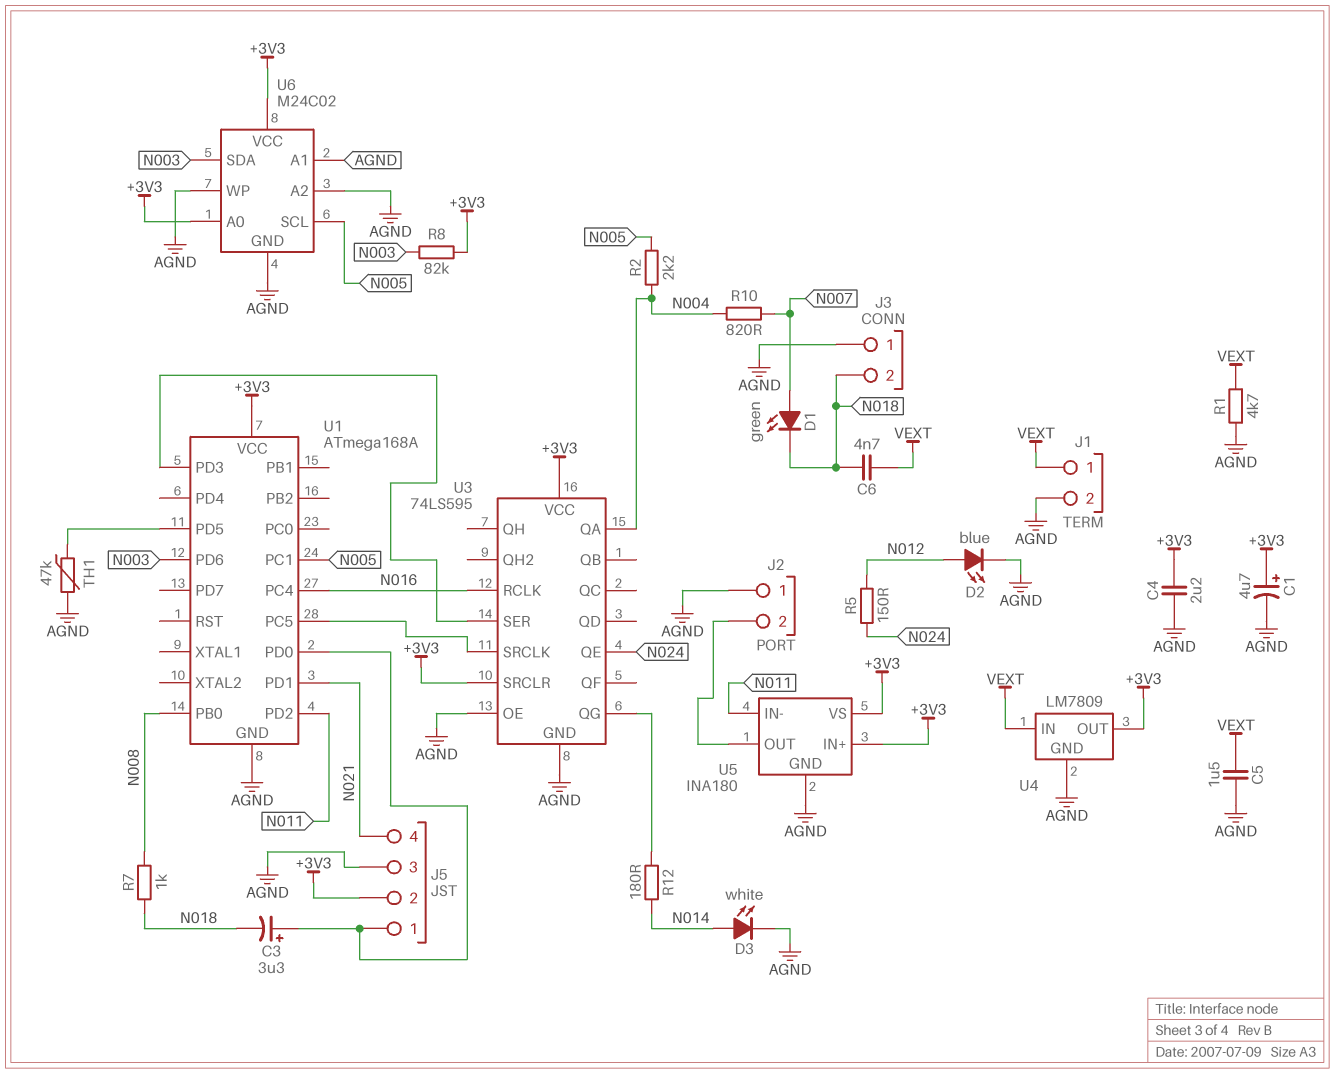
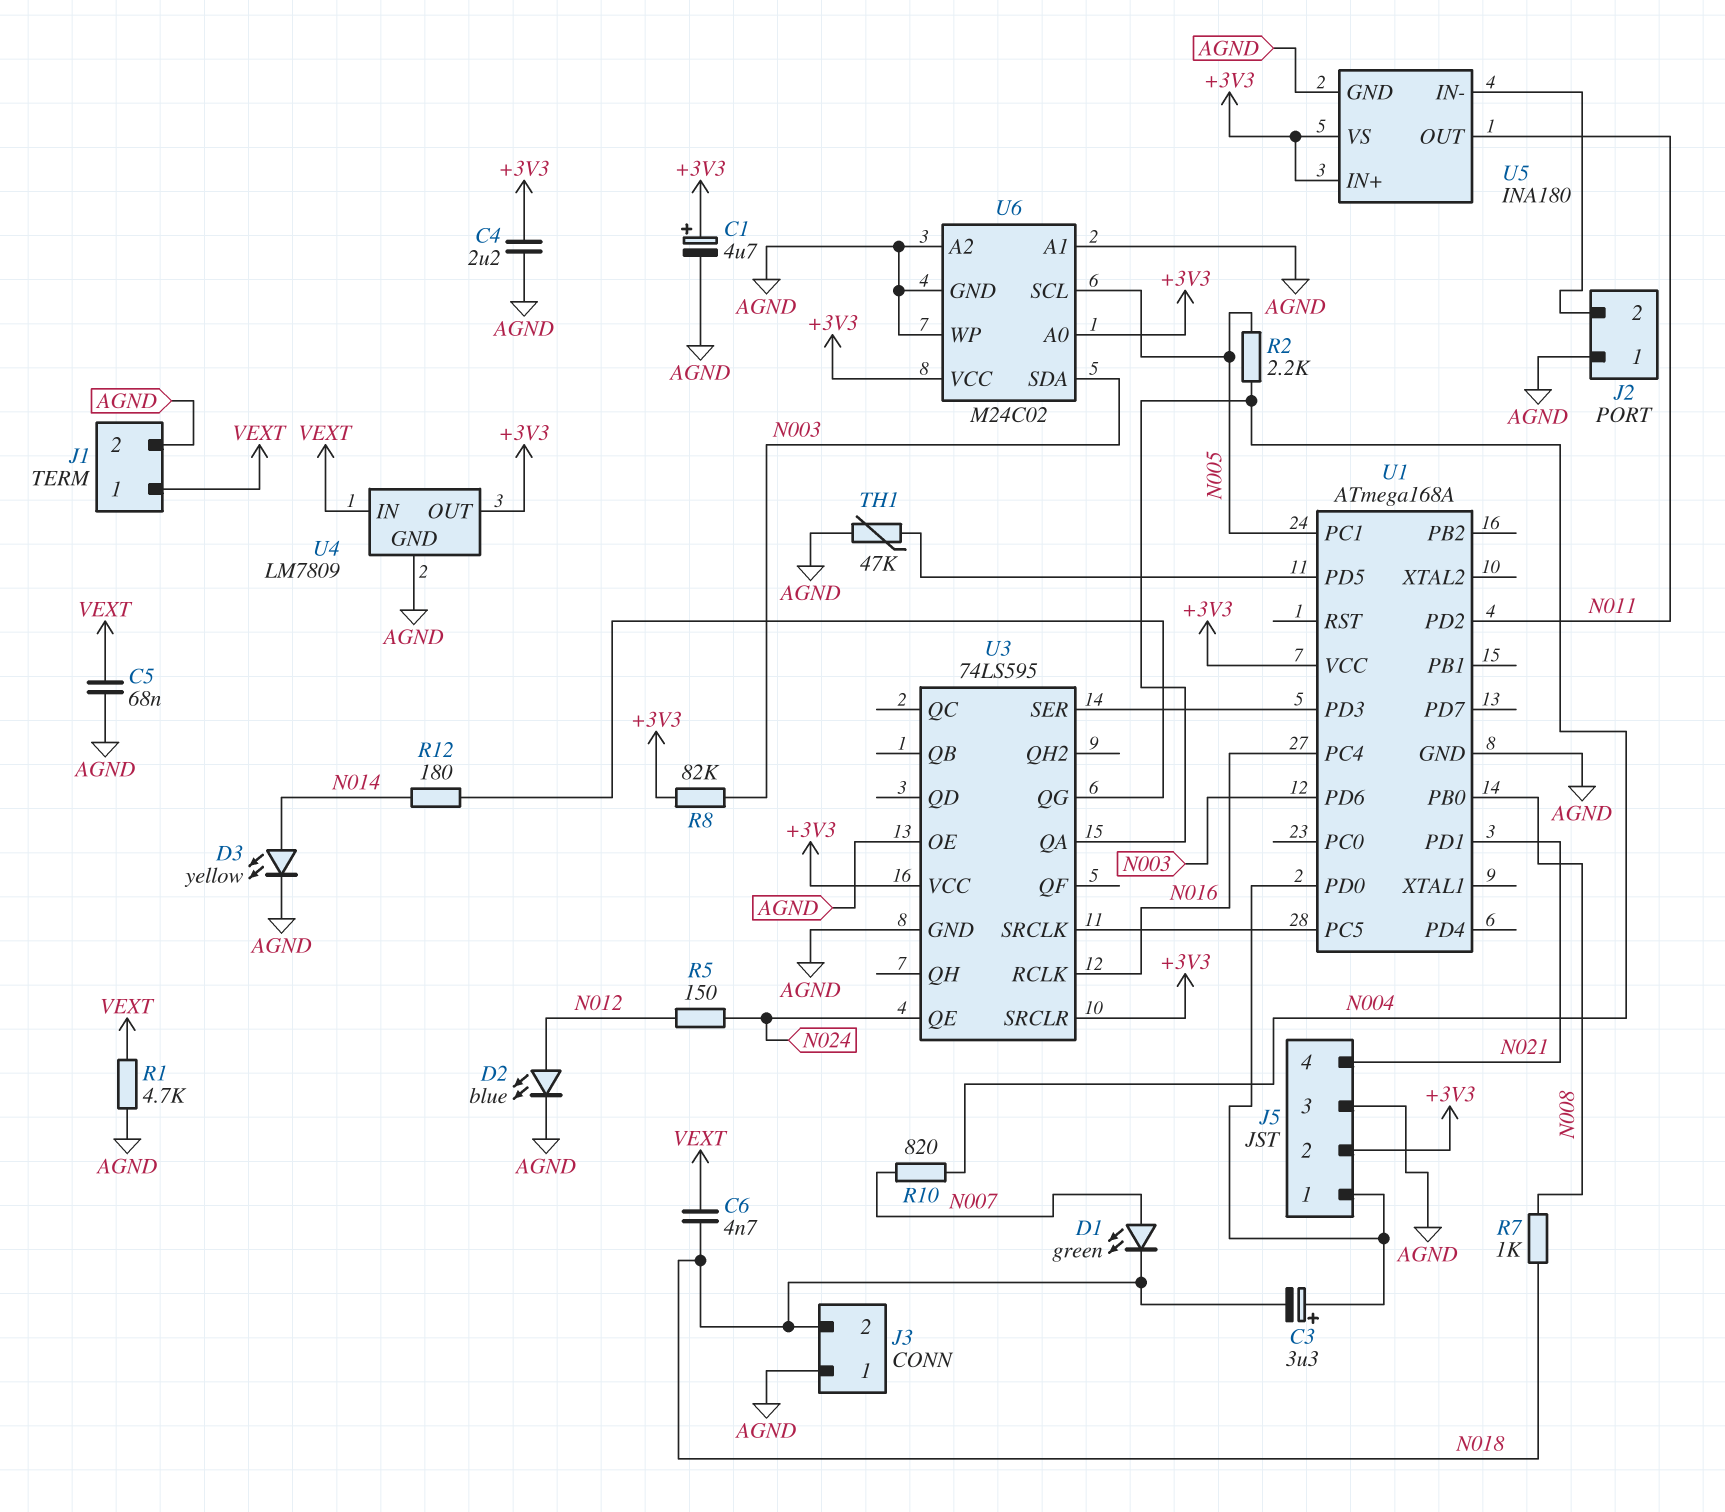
C5: 1.5uF (AGND, VEXT) -> 68nF (AGND, VEXT)
D3: LED white (A N014, K AGND) -> LED yellow (A N014, K AGND)
U5 pin IN-: N011 -> J2/2
U5 pin OUT: J2/2 -> N011

